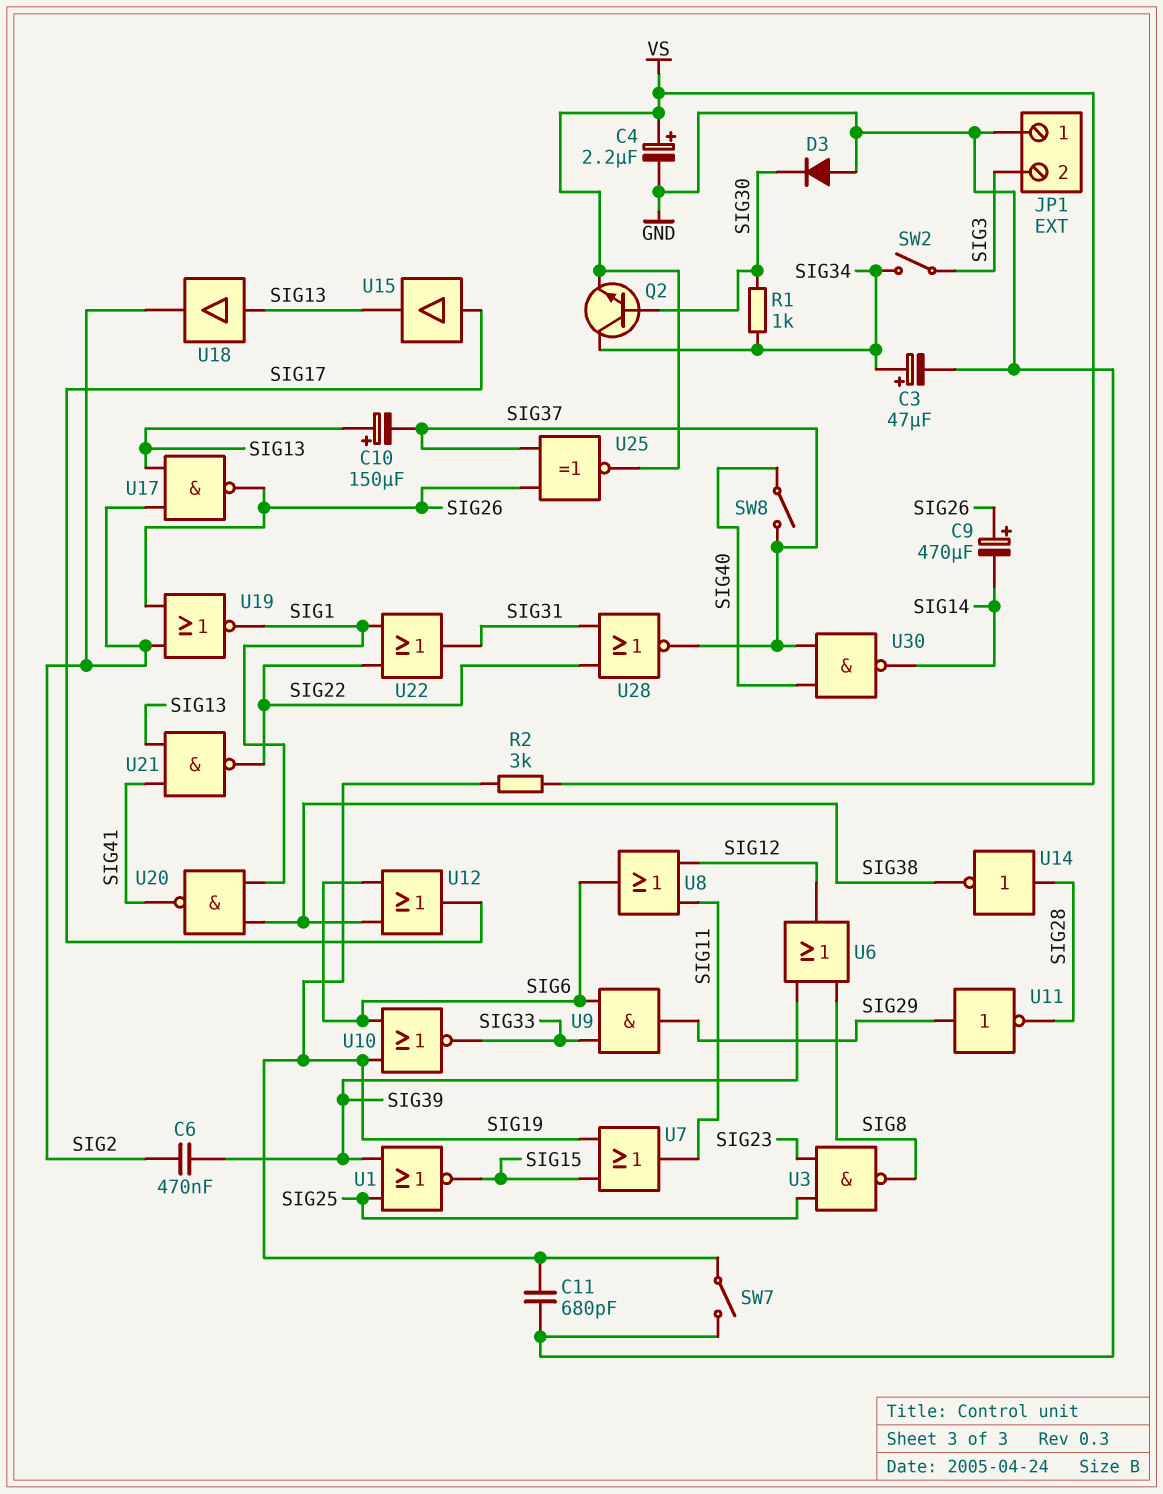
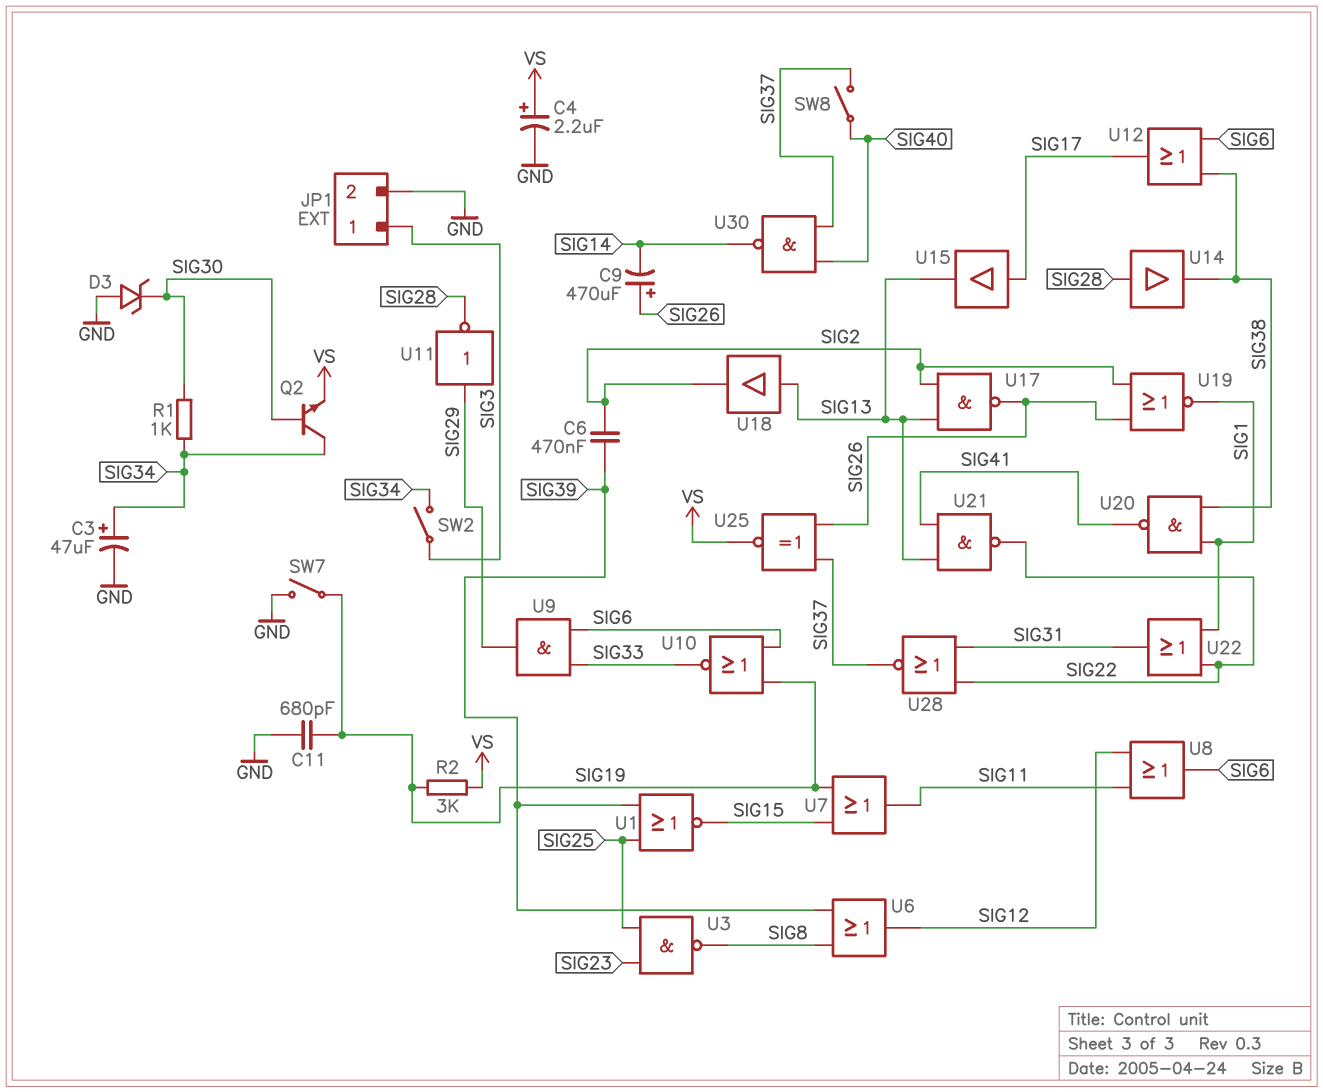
C10: 150uF (plus SIG13, minus SIG37) -> none
D3: diode (A GND, K SIG30) -> zener (A GND, K SIG30)
JP1 pin 1: GND -> SIG3
JP1 pin 2: SIG3 -> GND
U14: NOT (in SIG28, out SIG38) -> buffer (in SIG28, out SIG38)

